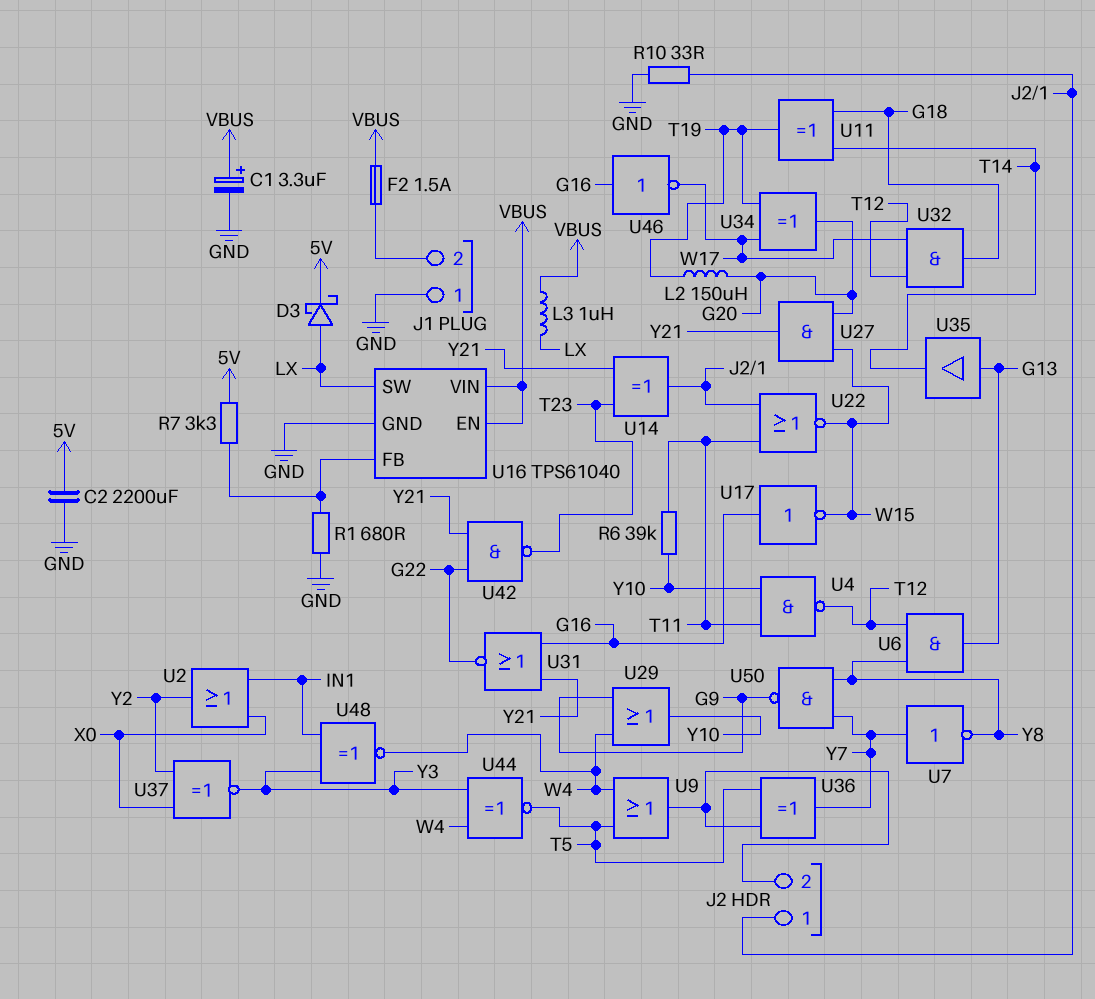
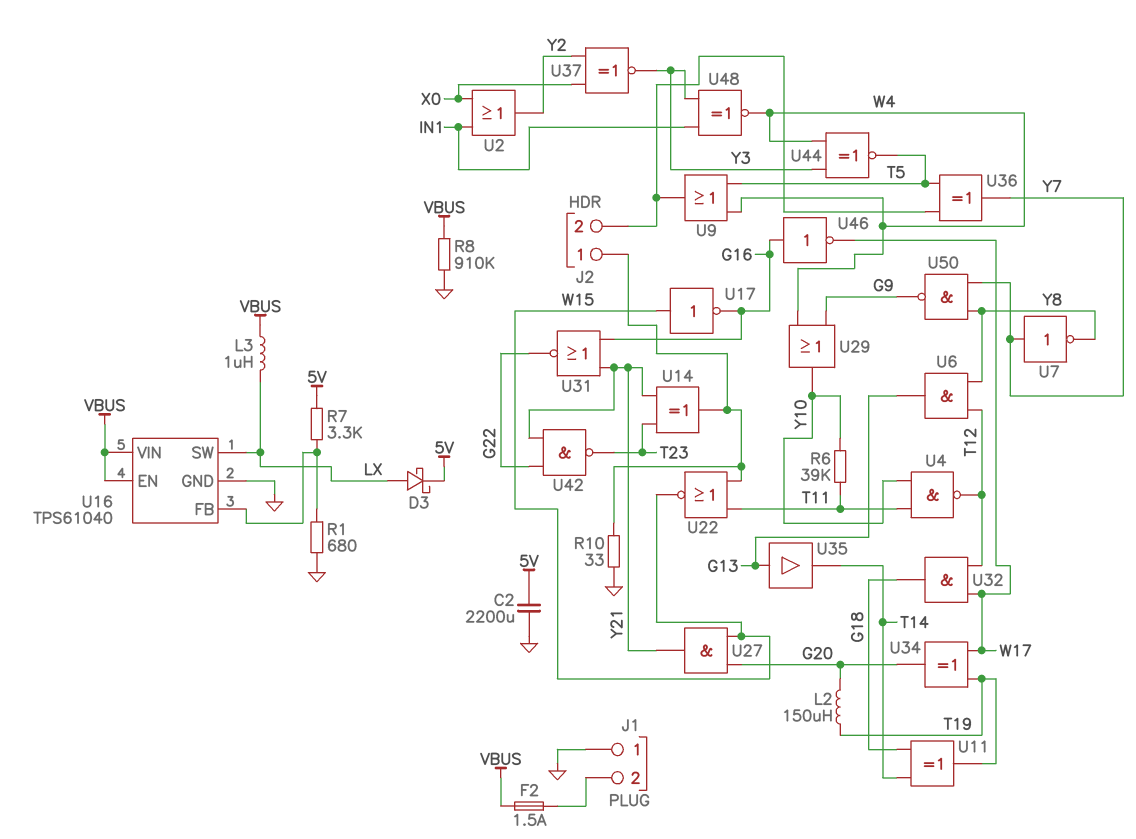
C1: 3.3uF (plus VBUS, minus GND) -> none
R8: none -> 910k (GND, VBUS)
U17: NOT (in G16, out W15) -> NOT (in W15, out G16)

